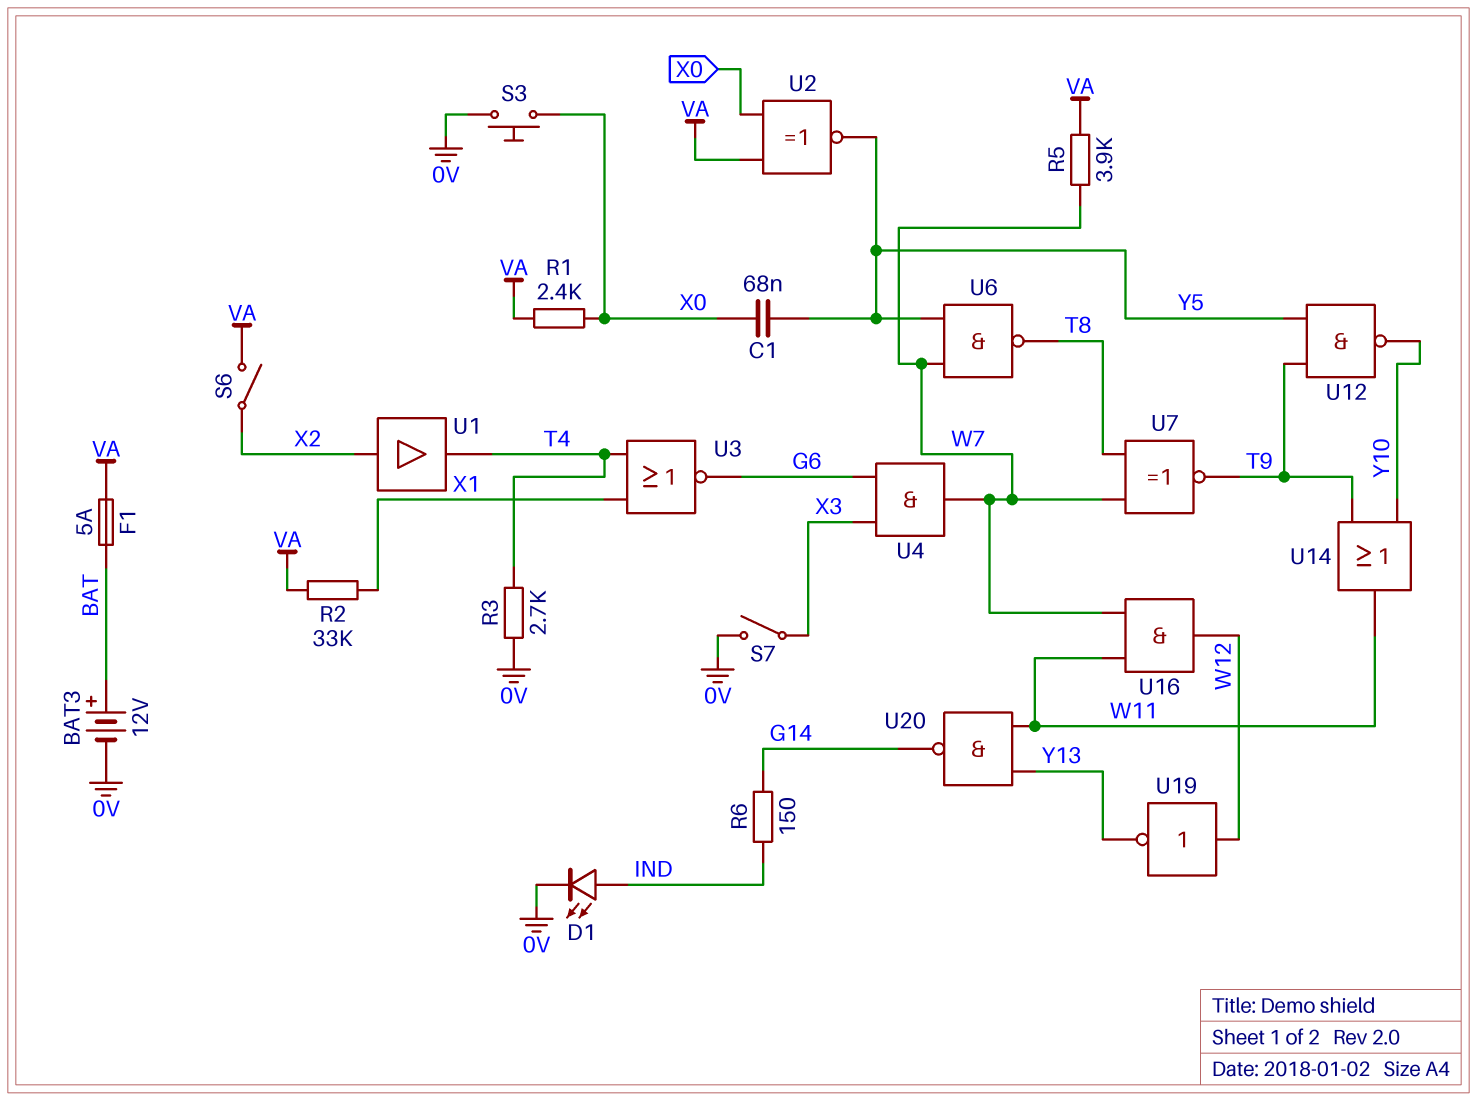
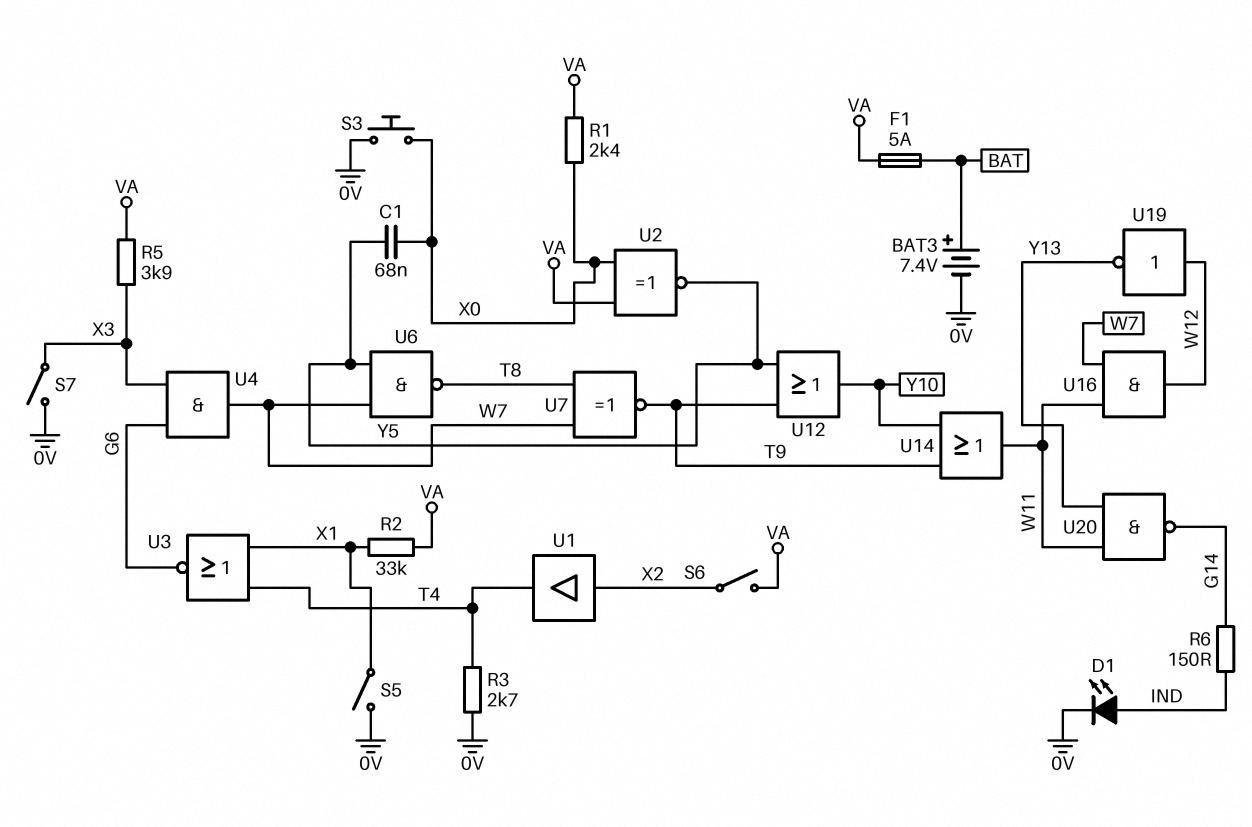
BAT3: 12V (plus BAT, minus 0V) -> 7.4V (plus BAT, minus 0V)
R5: 3.9k (VA, W7) -> 3.9k (VA, X3)
S5: none -> switch (0V, X1)
U12: NAND (in T9, in Y5, out Y10) -> OR (in T9, in Y5, out Y10)

